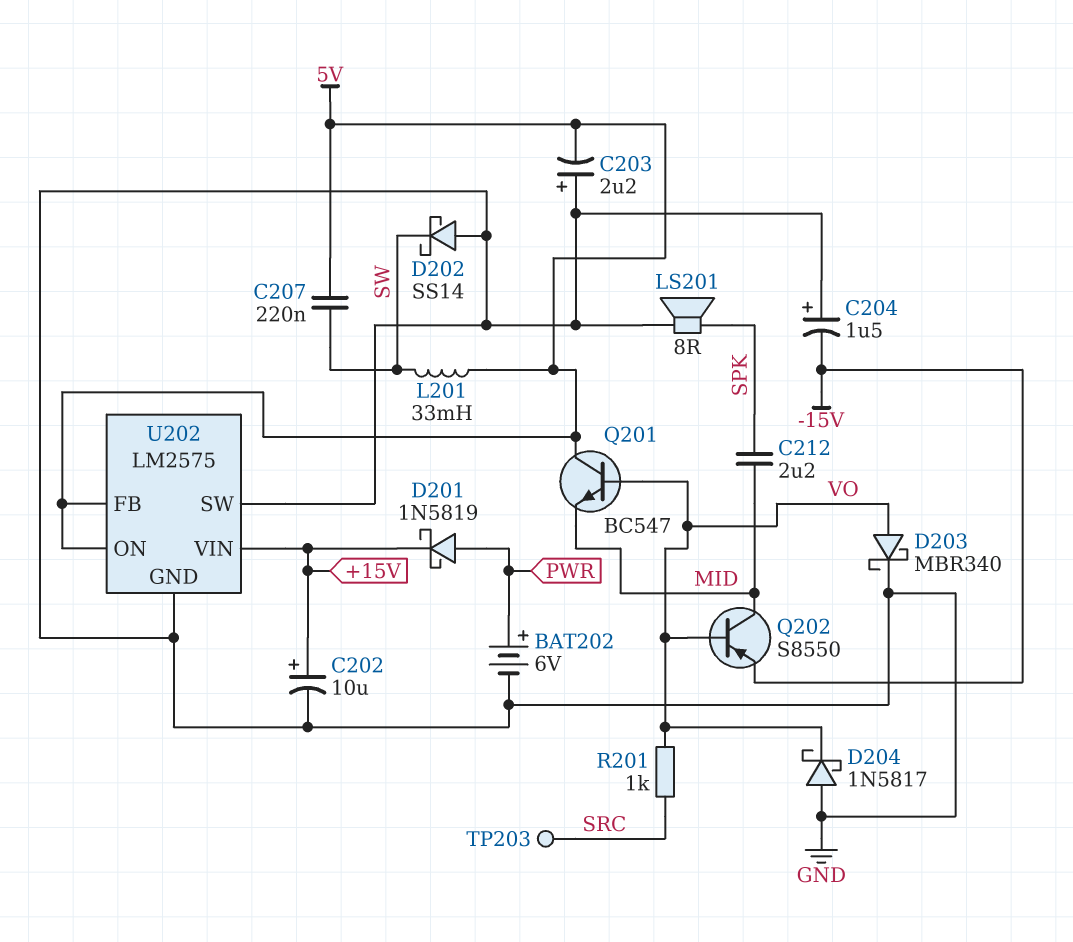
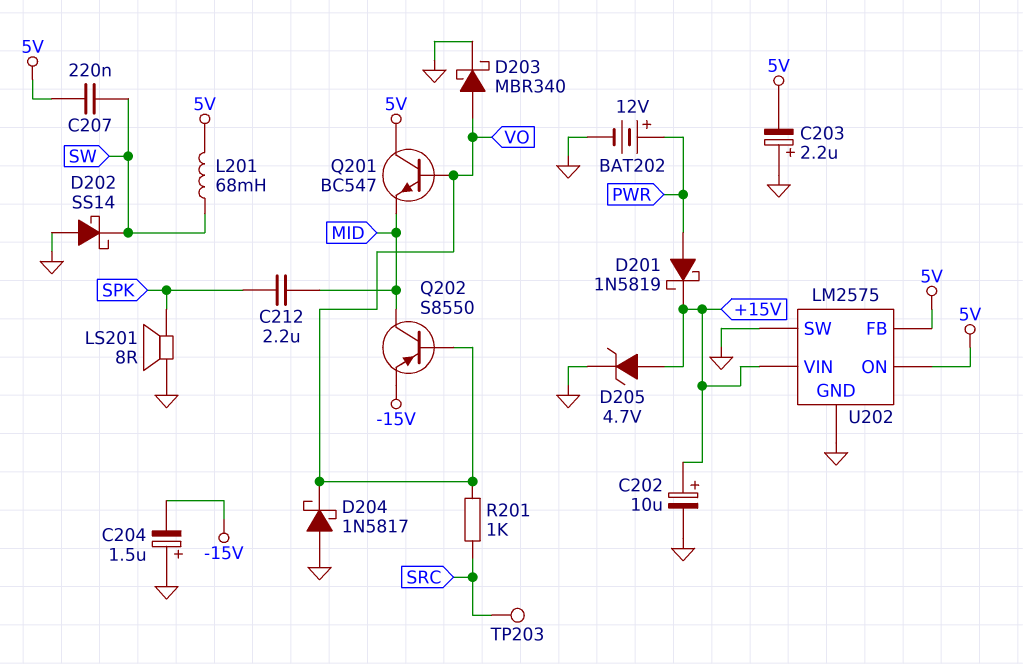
BAT202: 6V (plus PWR, minus GND) -> 12V (plus PWR, minus GND)
D205: none -> zener 4.7V (A +15V, K GND)
L201: 33mH (5V, SW) -> 68mH (5V, SW)

